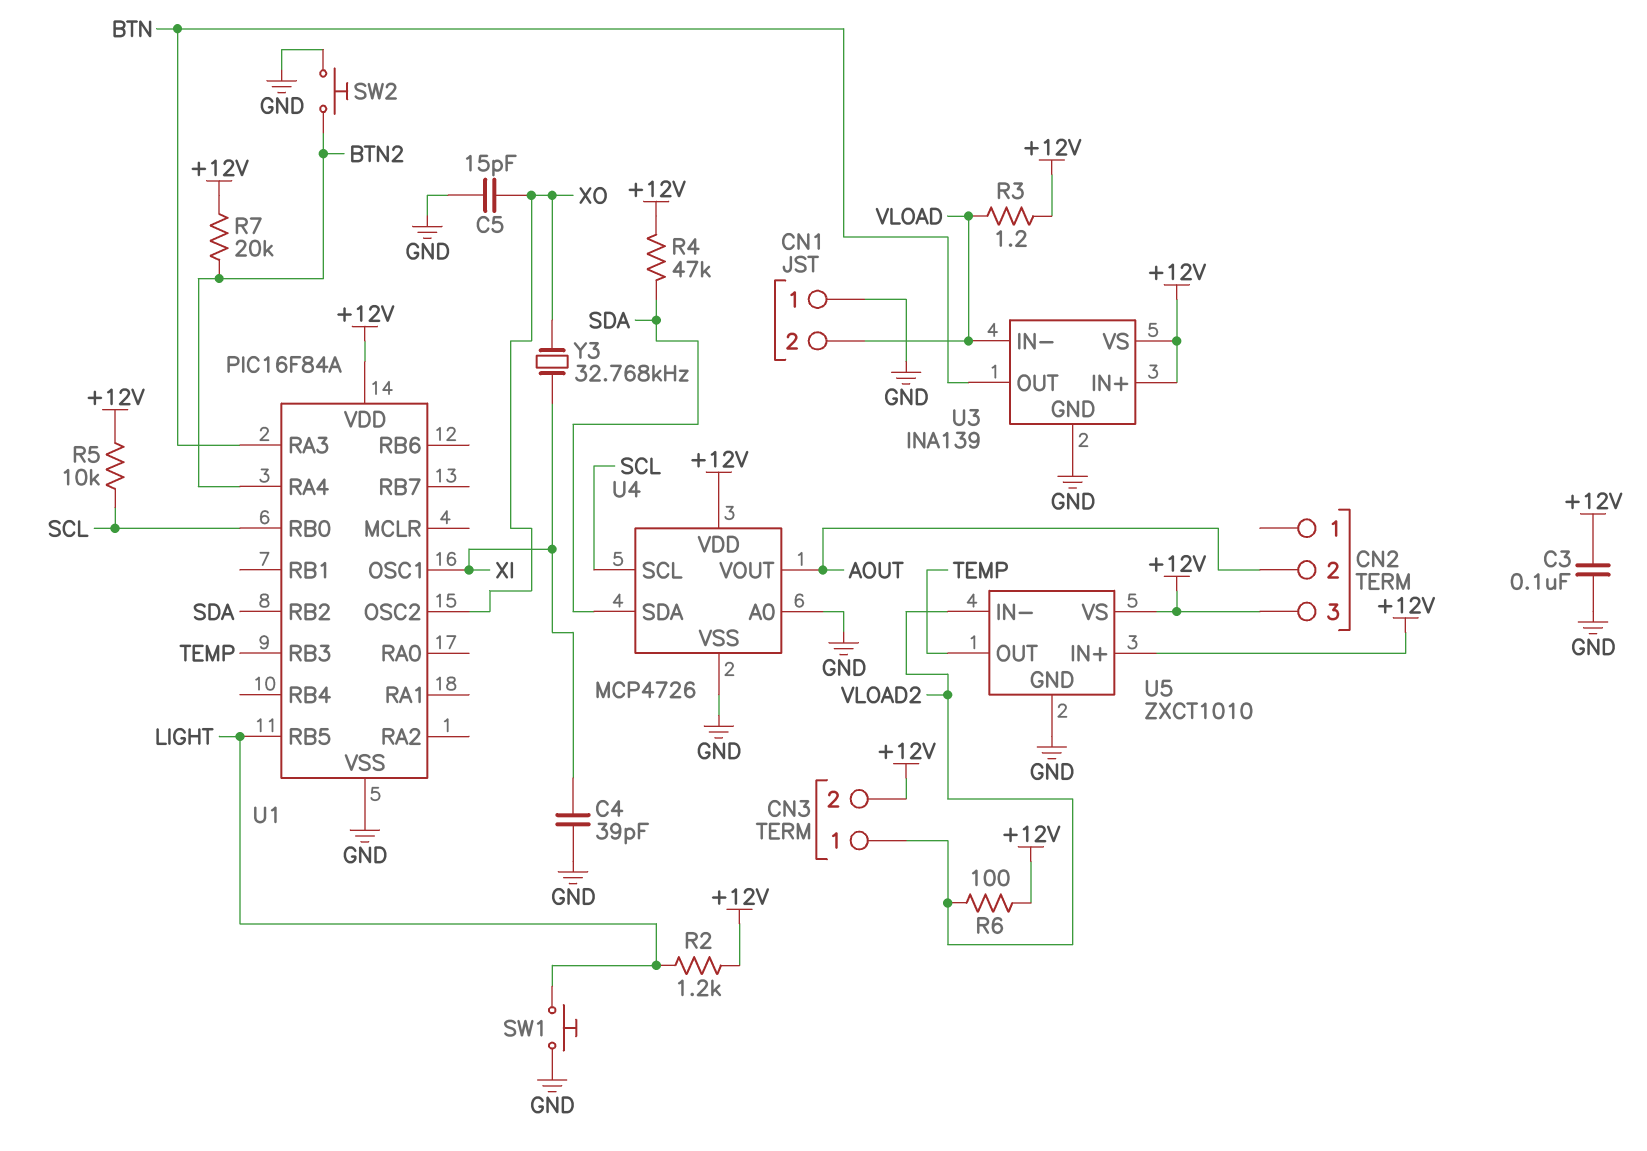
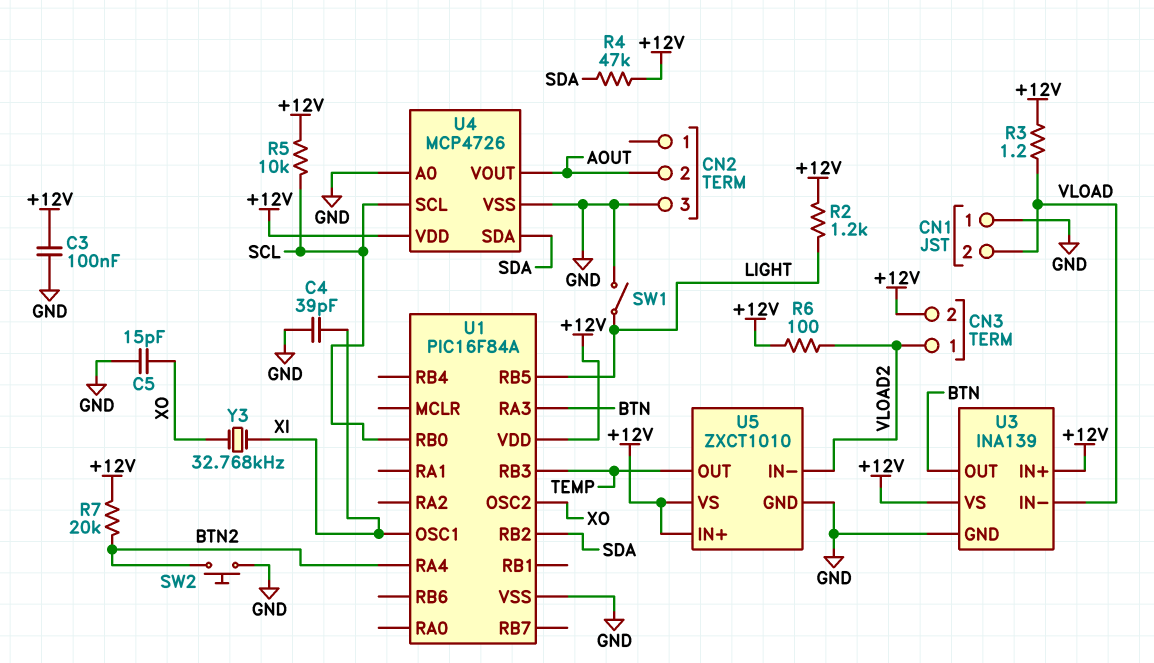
CN2 pin 3: +12V -> GND
SW1: button (GND, LIGHT) -> switch (GND, LIGHT)

